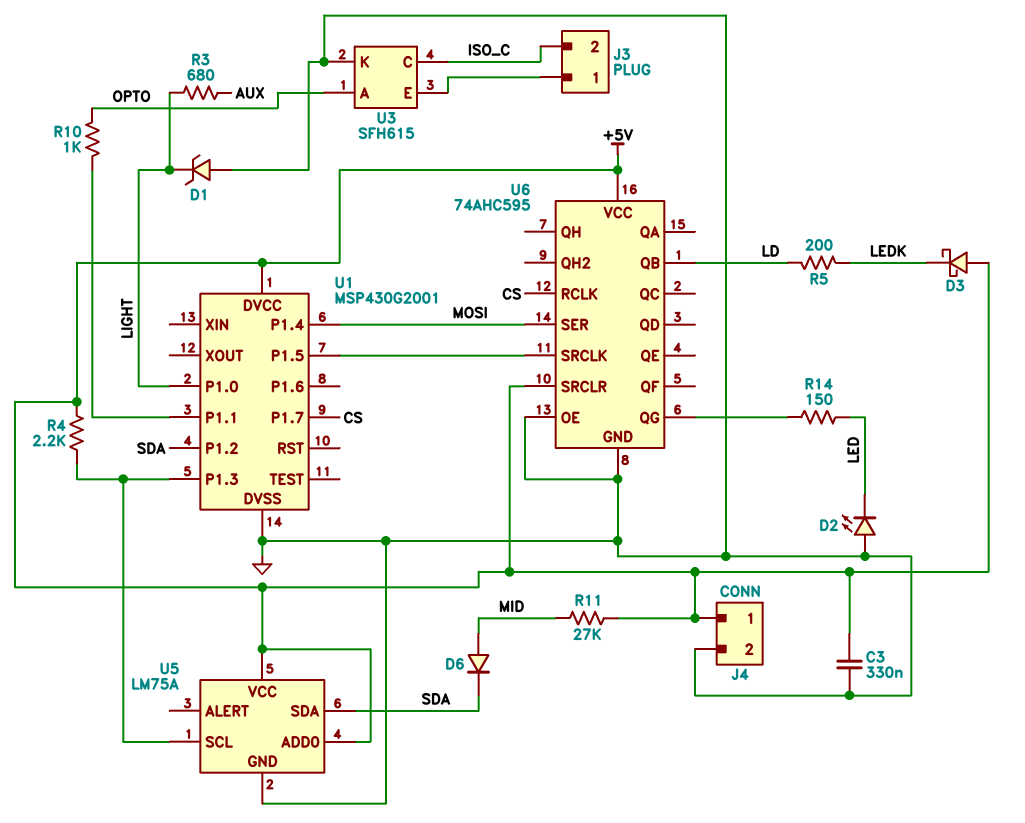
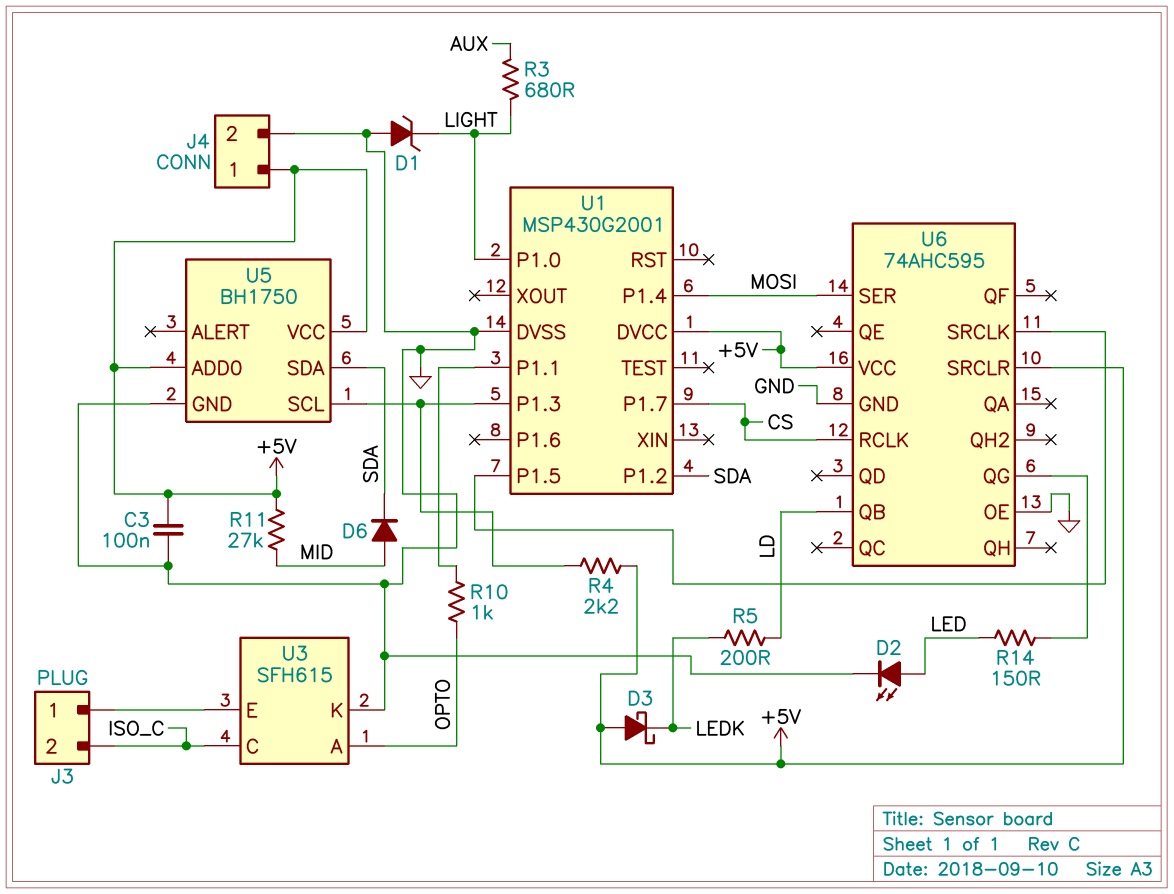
C3: 330nF (+5V, GND) -> 100nF (+5V, GND)
D2: LED (A GND, K LED) -> LED (A LED, K GND)
U5: LM75A -> BH1750

